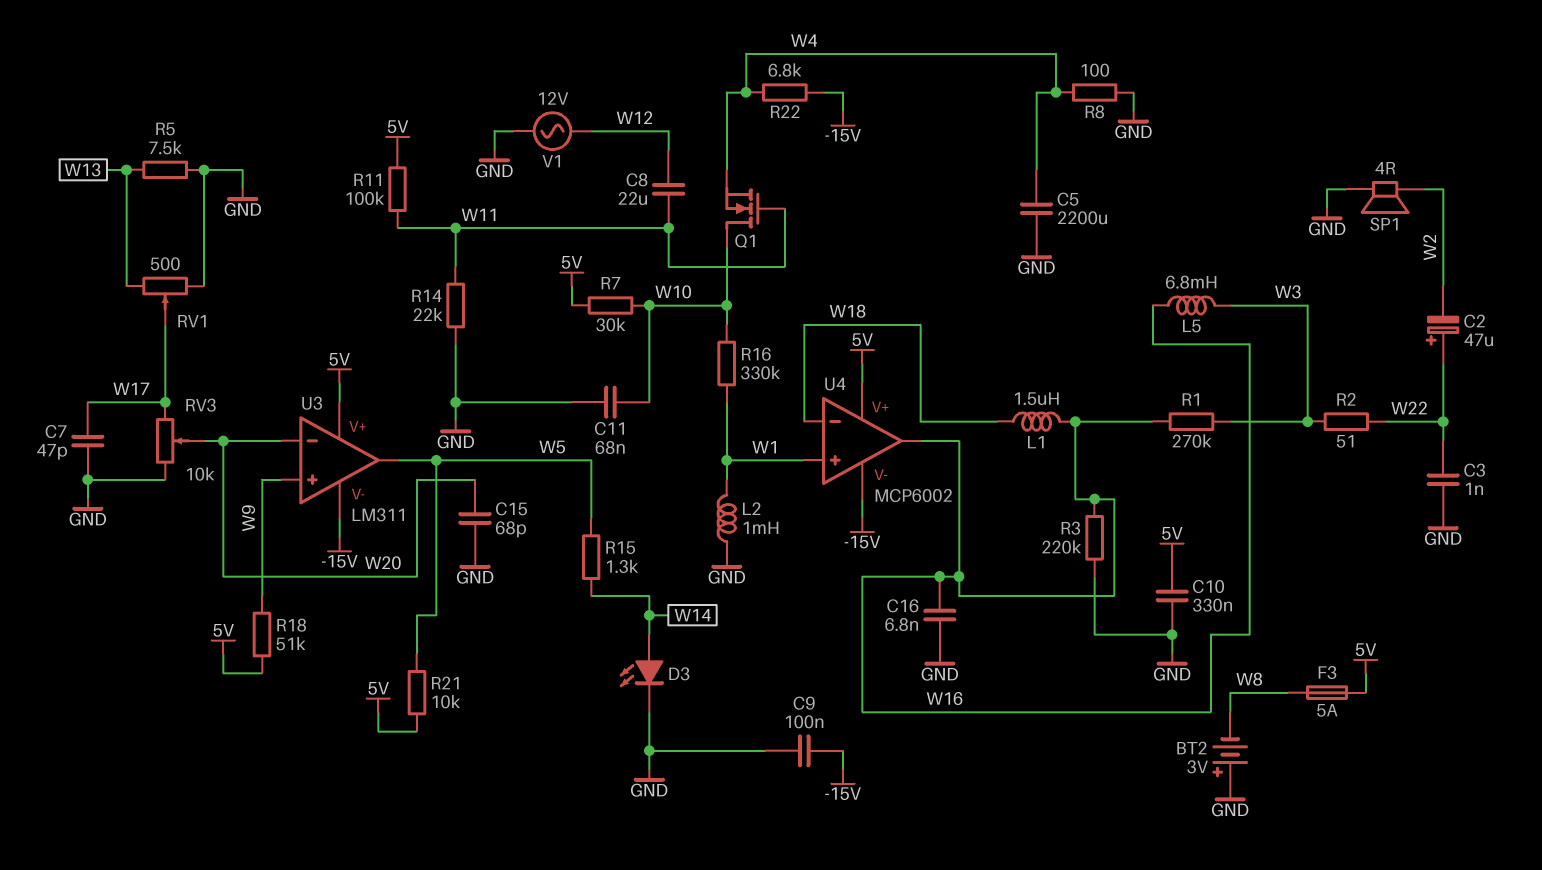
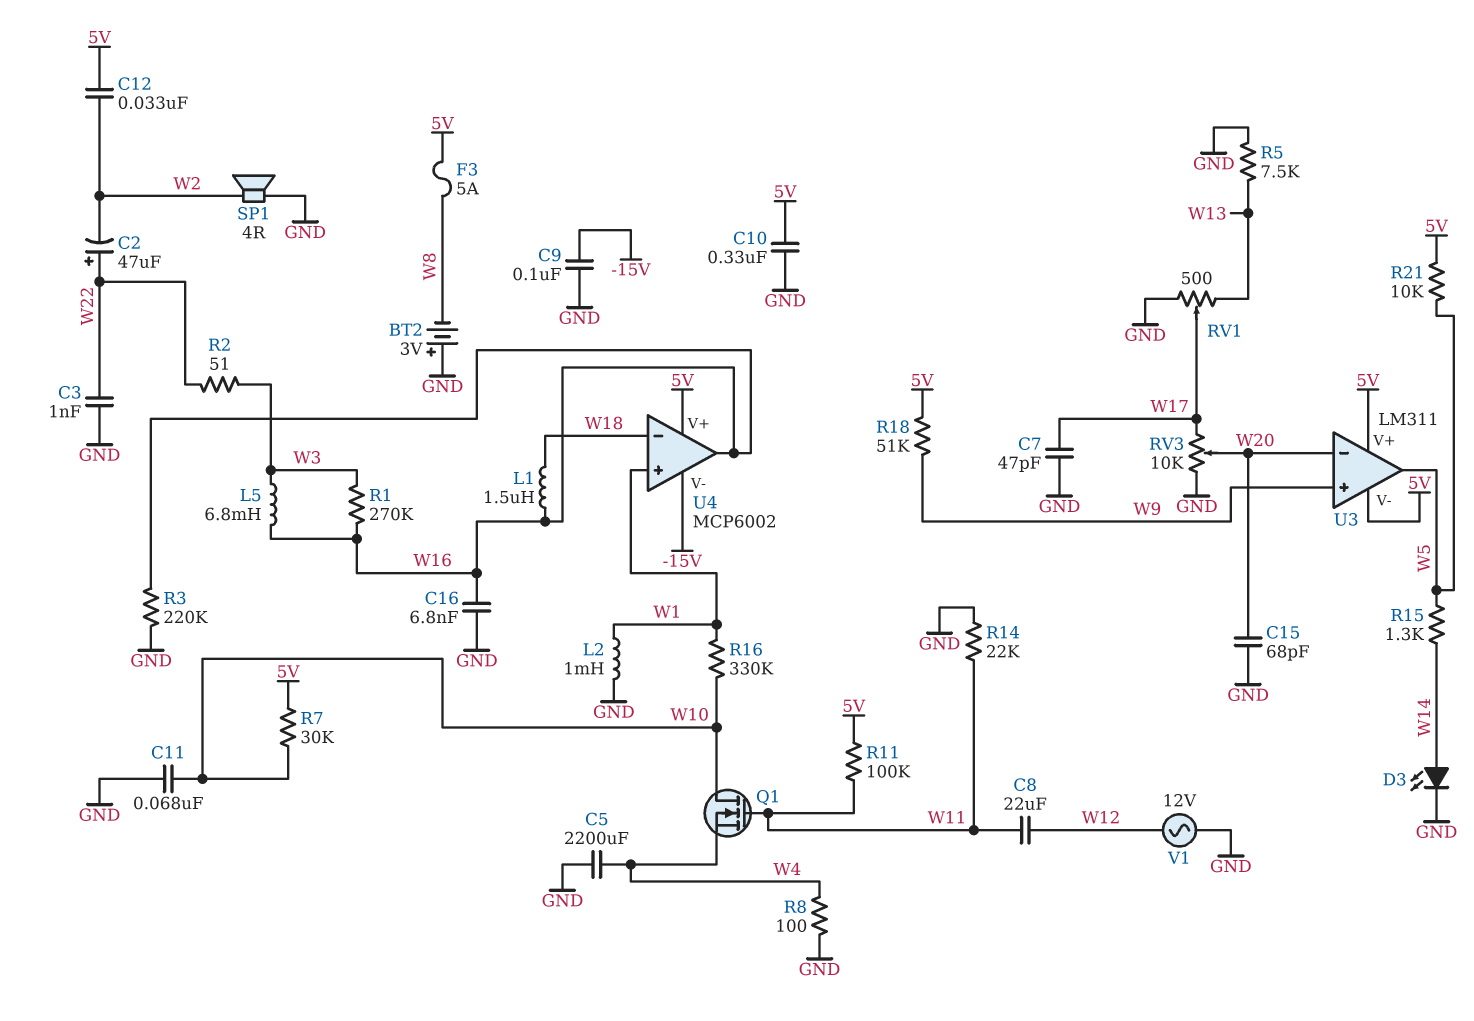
C12: none -> 33nF (5V, W2)
R22: 6.8k (-15V, W4) -> none
U3 pin V-: -15V -> 5V

